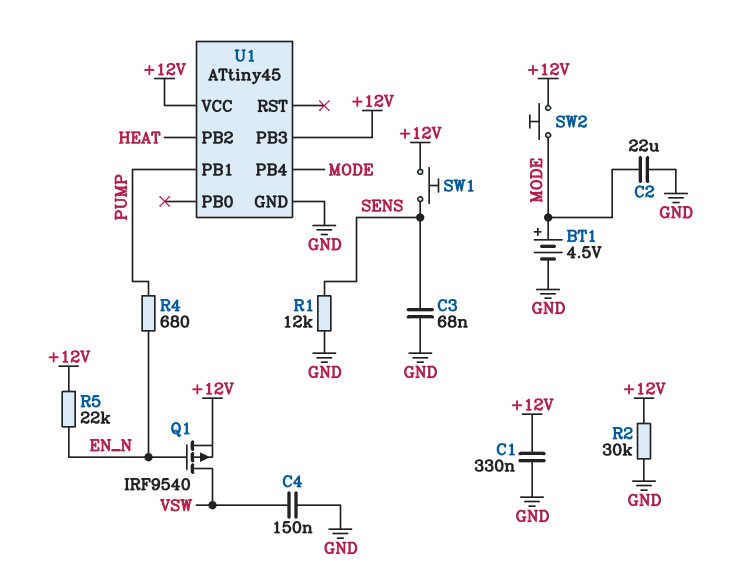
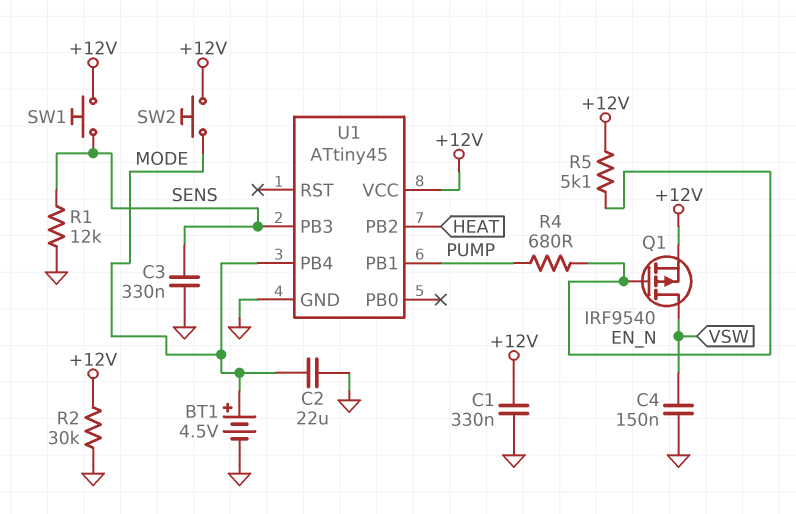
C3: 68nF (GND, SENS) -> 330nF (GND, SENS)
R5: 22k (+12V, EN_N) -> 5.1k (+12V, EN_N)
U1 pin PB3: +12V -> SENS

